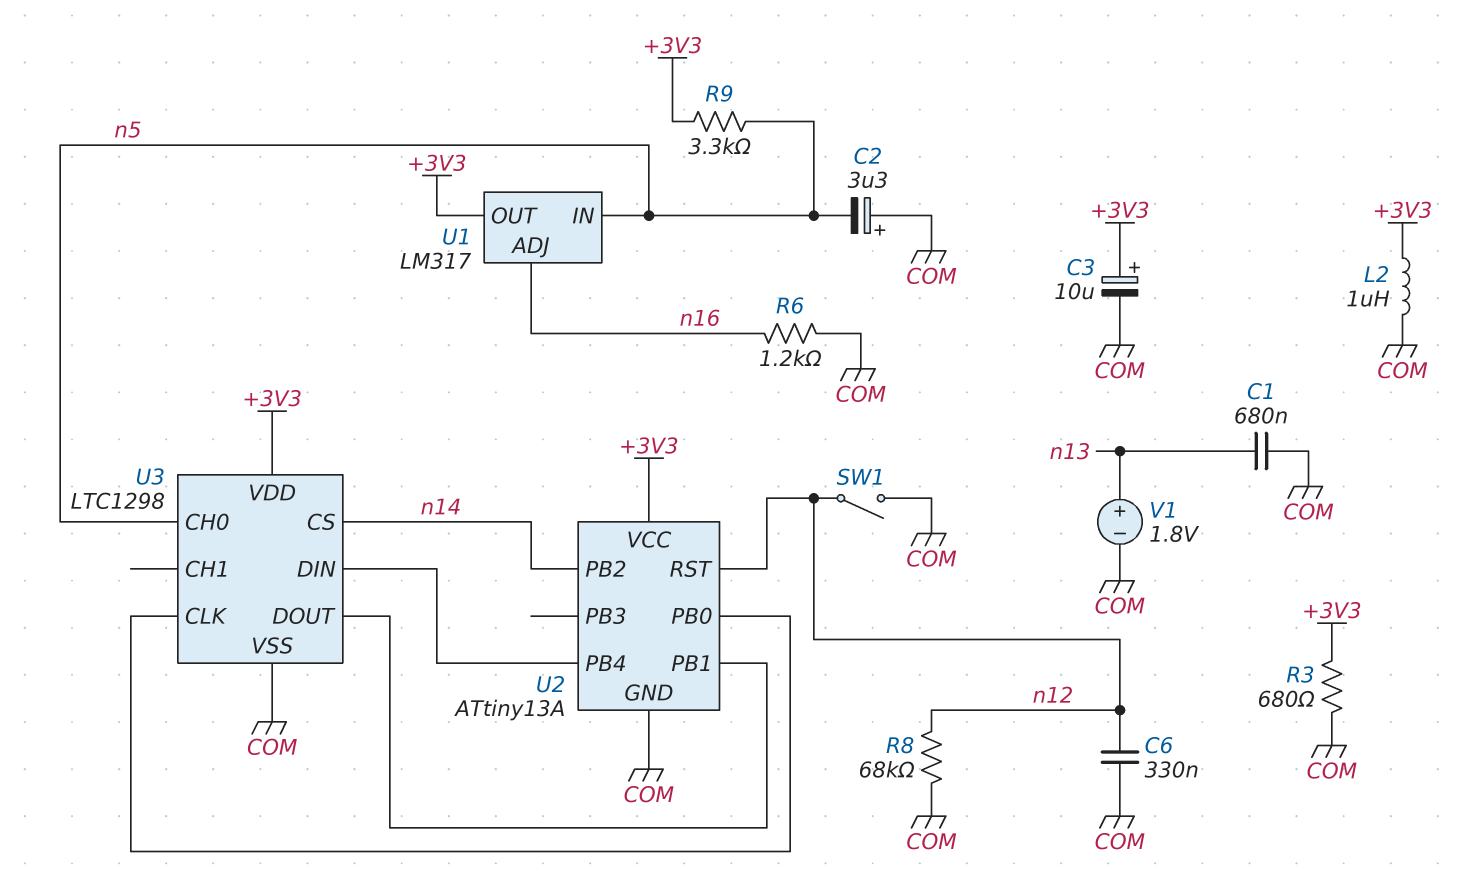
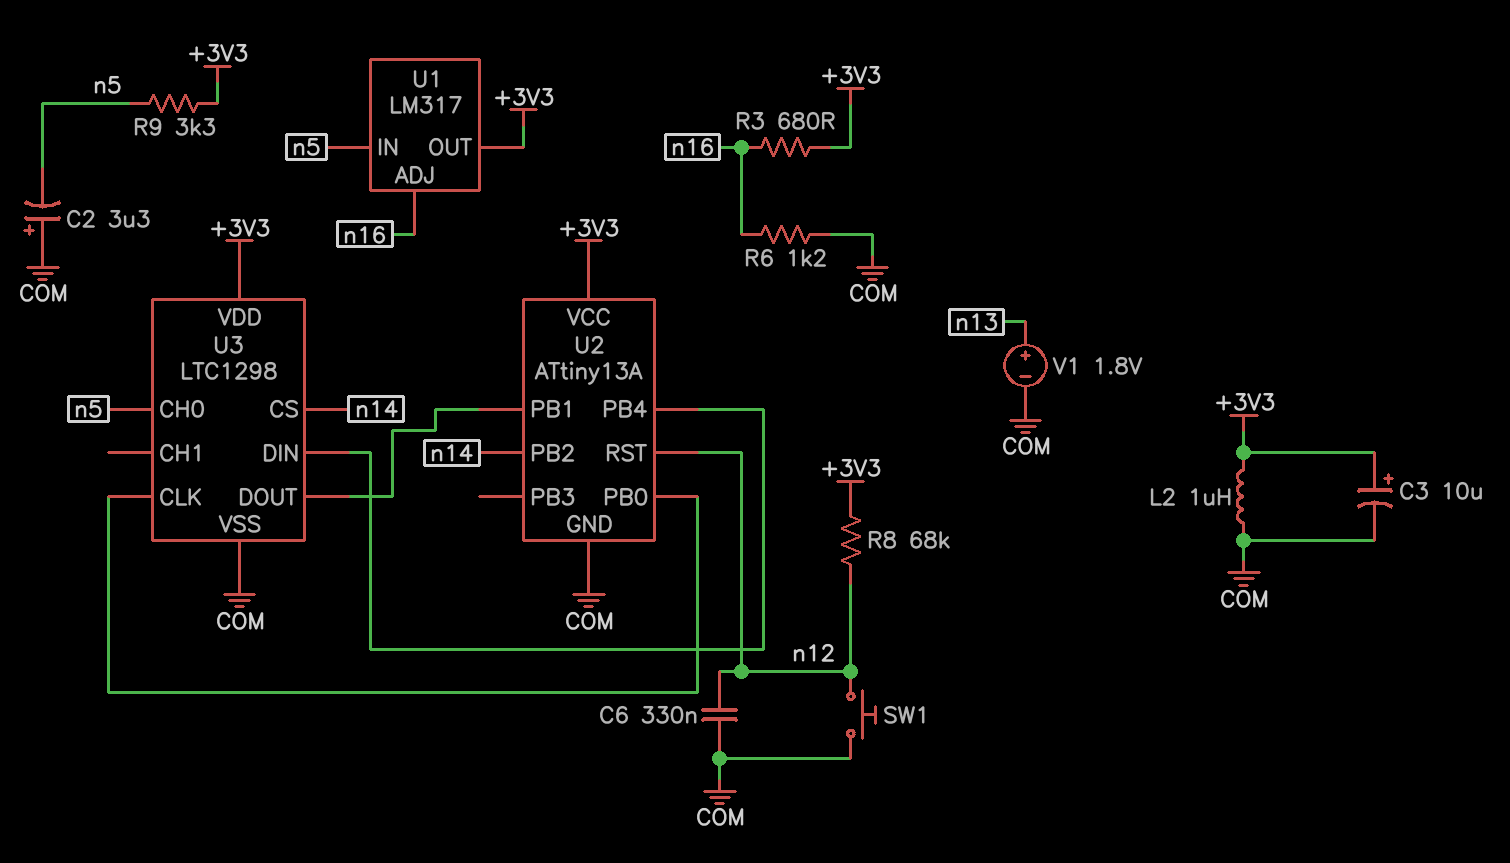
C1: 680nF (COM, n13) -> none
R3: 680 (+3V3, COM) -> 680 (+3V3, n16)
R8: 68k (COM, n12) -> 68k (+3V3, n12)
SW1: switch (COM, n12) -> button (COM, n12)

